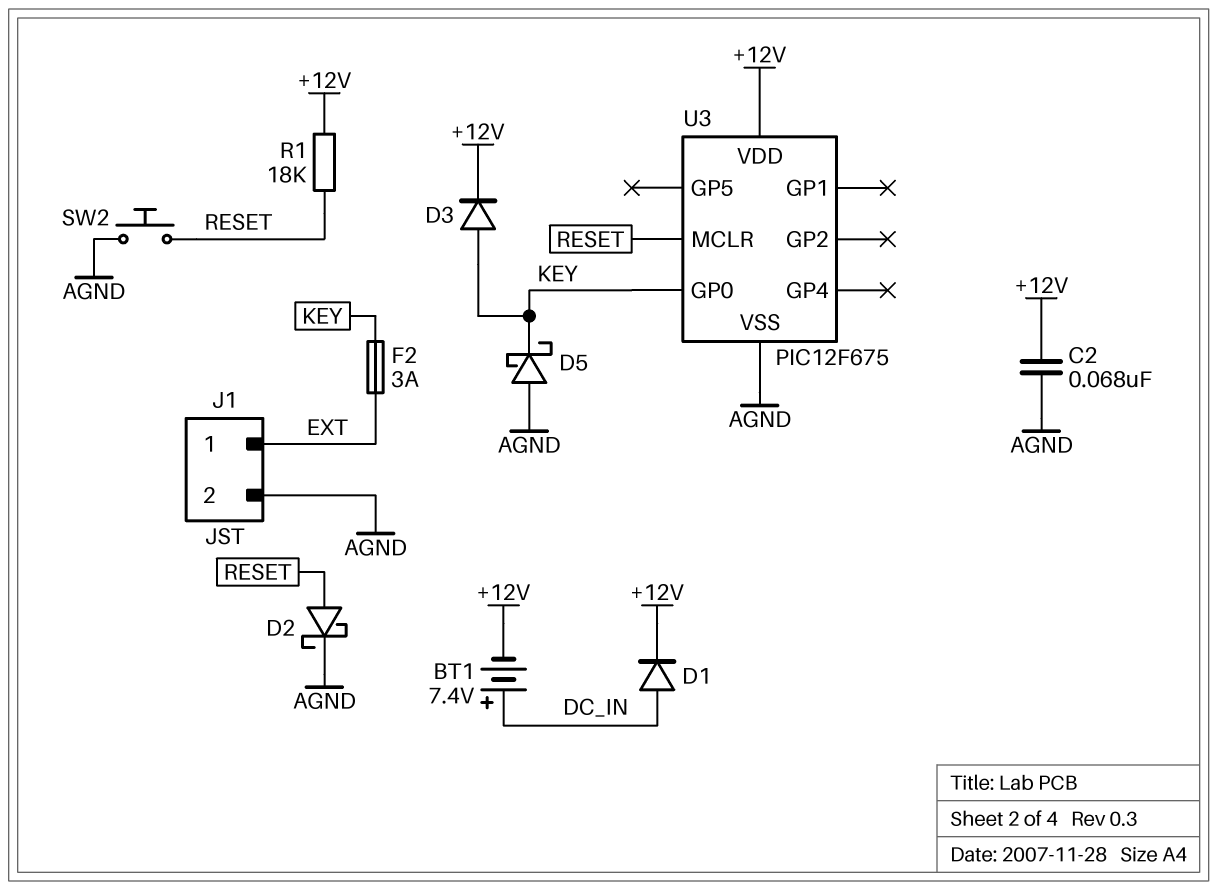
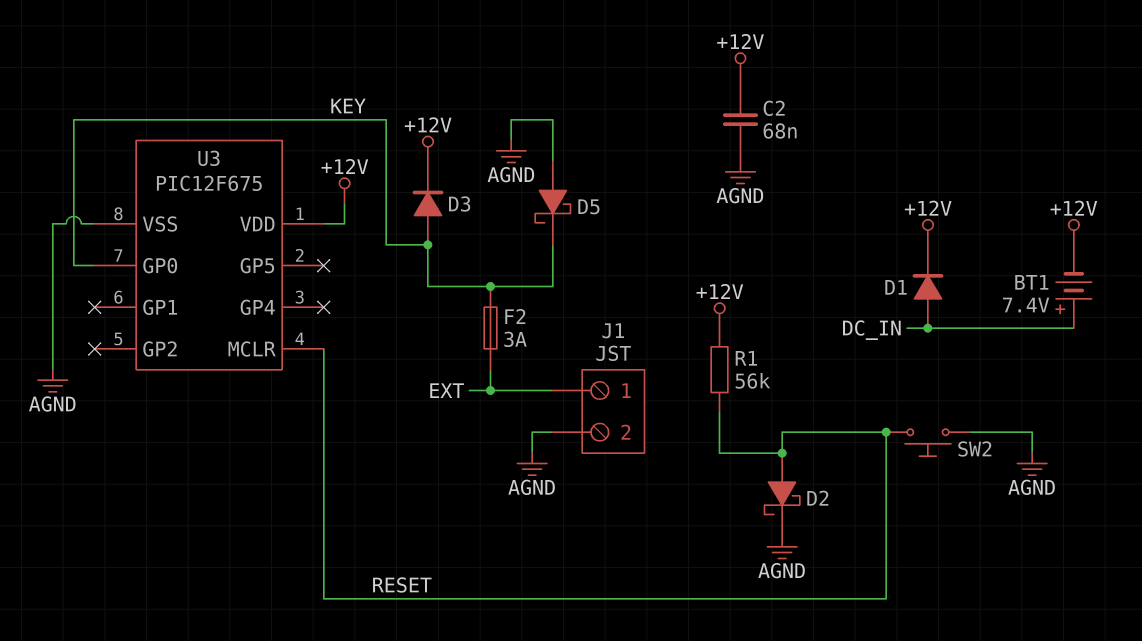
R1: 18k (+12V, RESET) -> 56k (+12V, RESET)

